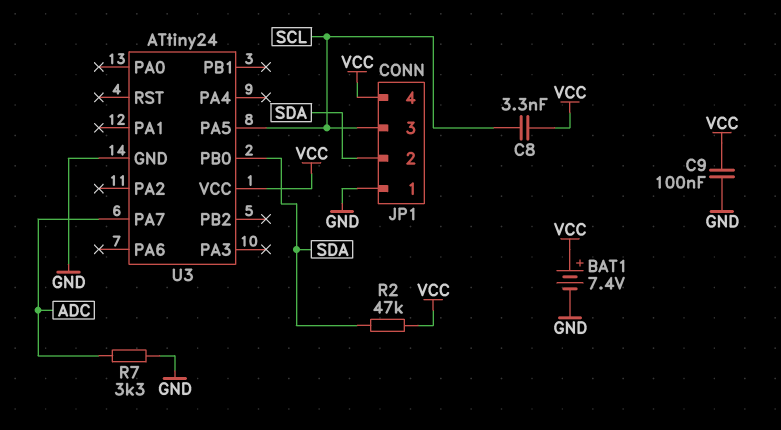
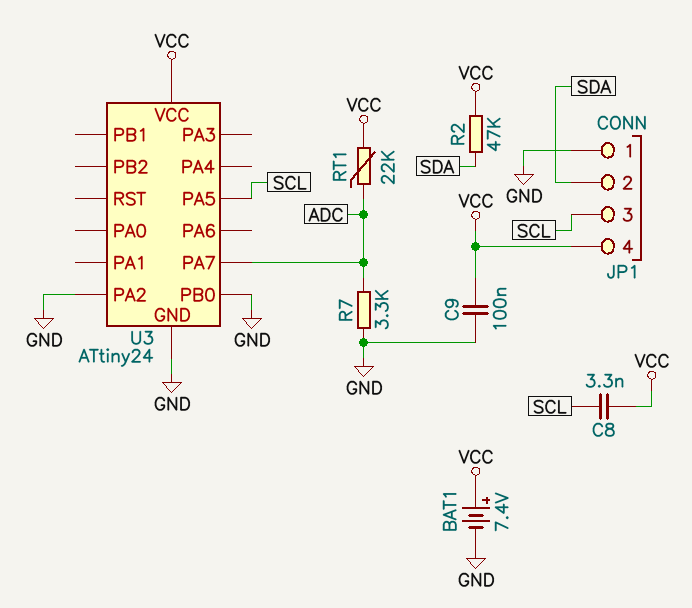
RT1: none -> 22k (ADC, VCC)
U3 pin PA2: none -> GND
U3 pin PB0: SDA -> GND

